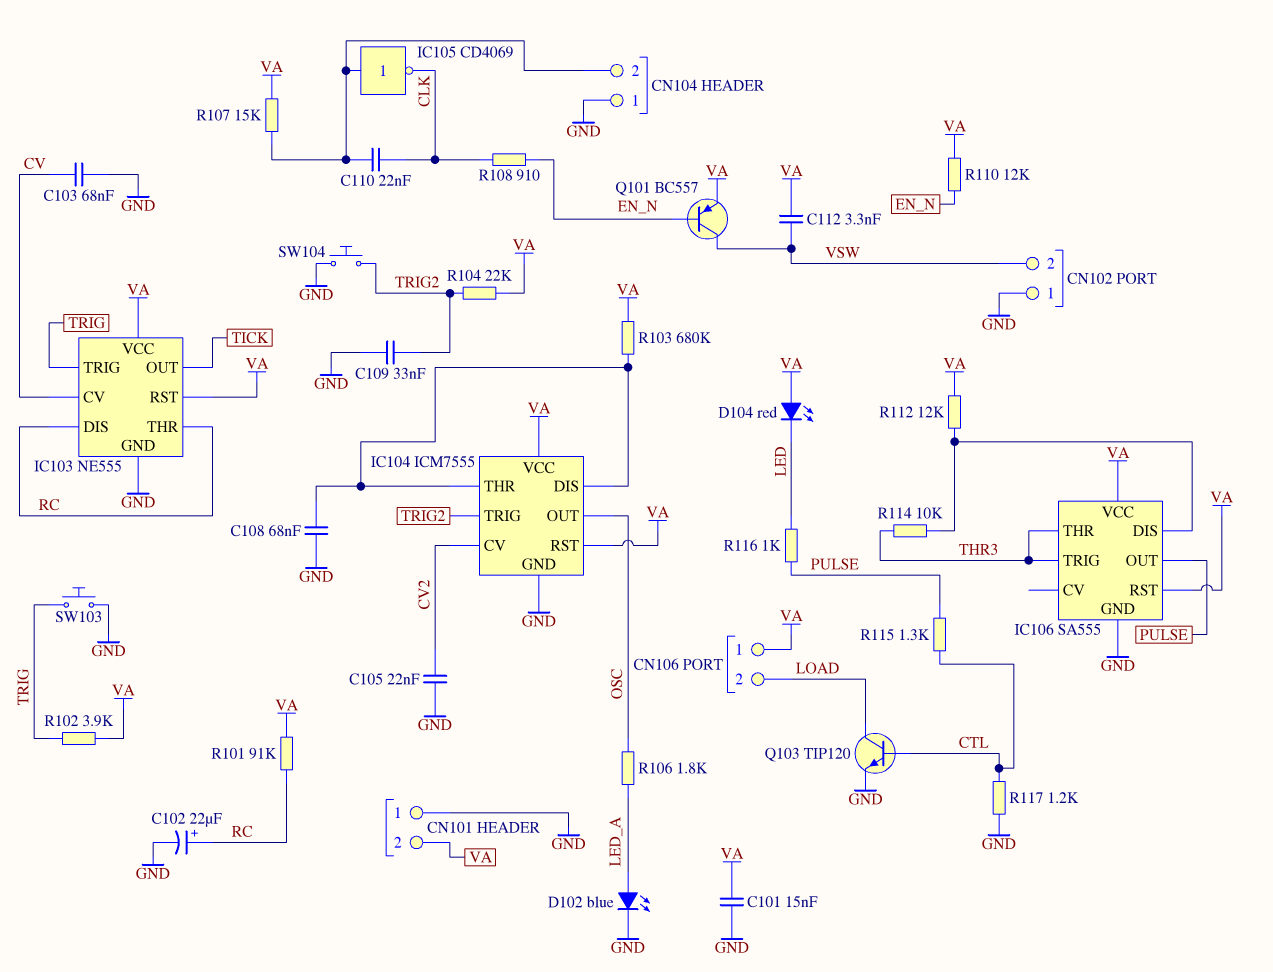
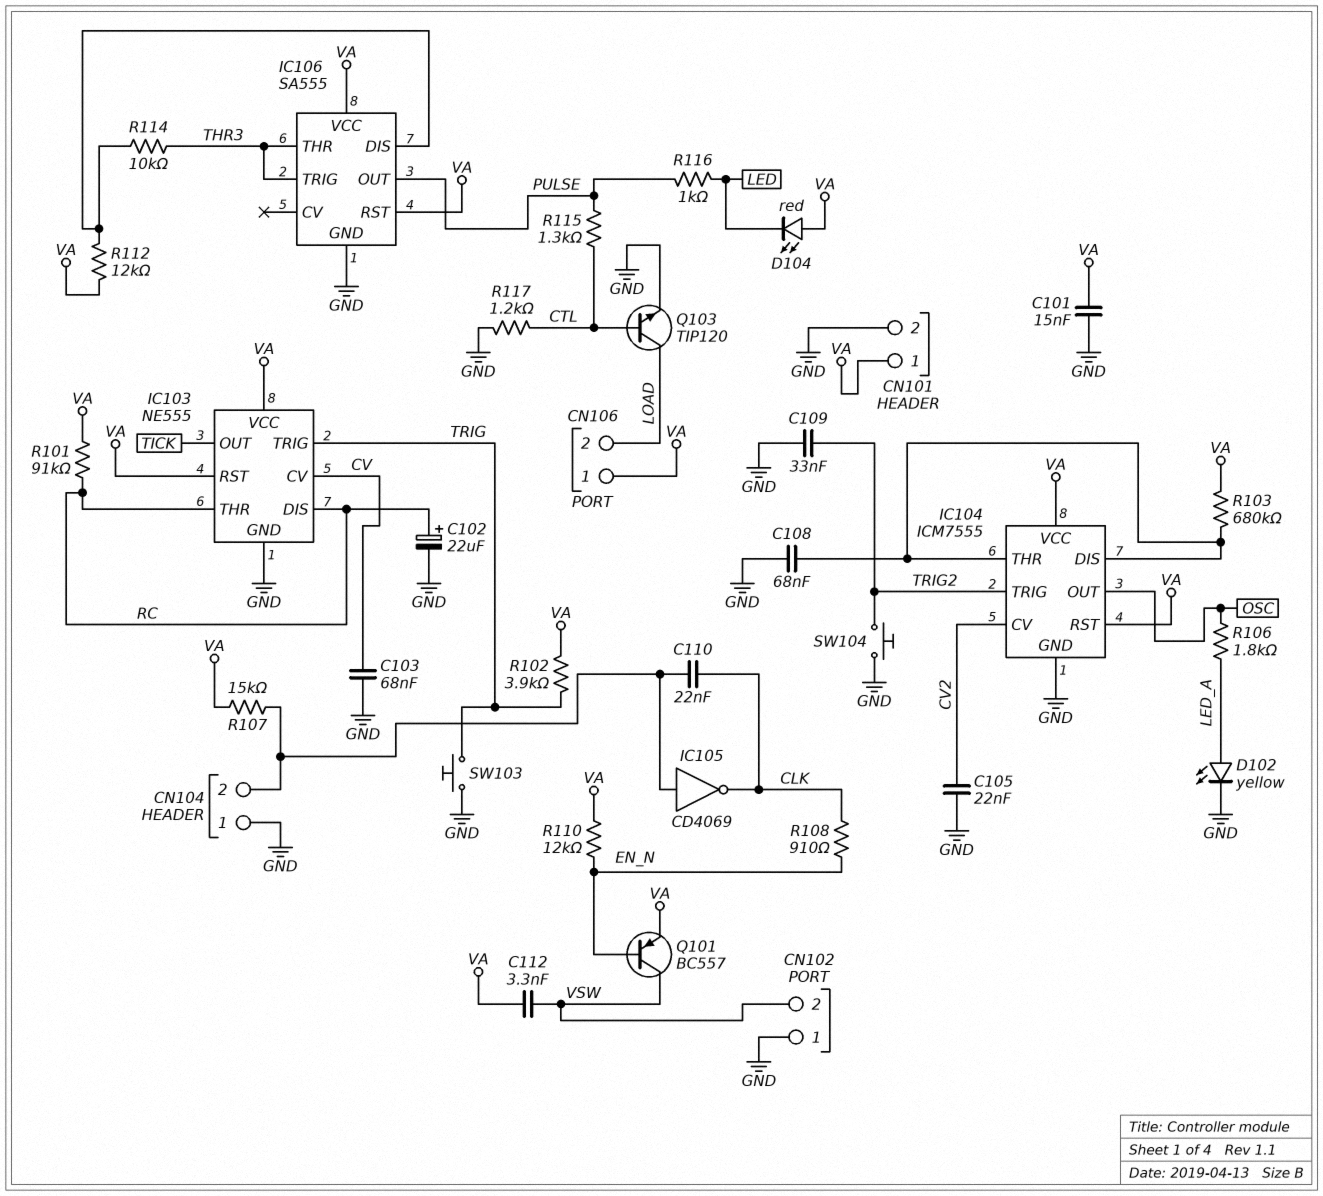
CN101 pin 1: GND -> VA
CN101 pin 2: VA -> GND
D102: LED blue (A LED_A, K GND) -> LED yellow (A LED_A, K GND)
R104: 22k (TRIG2, VA) -> none

